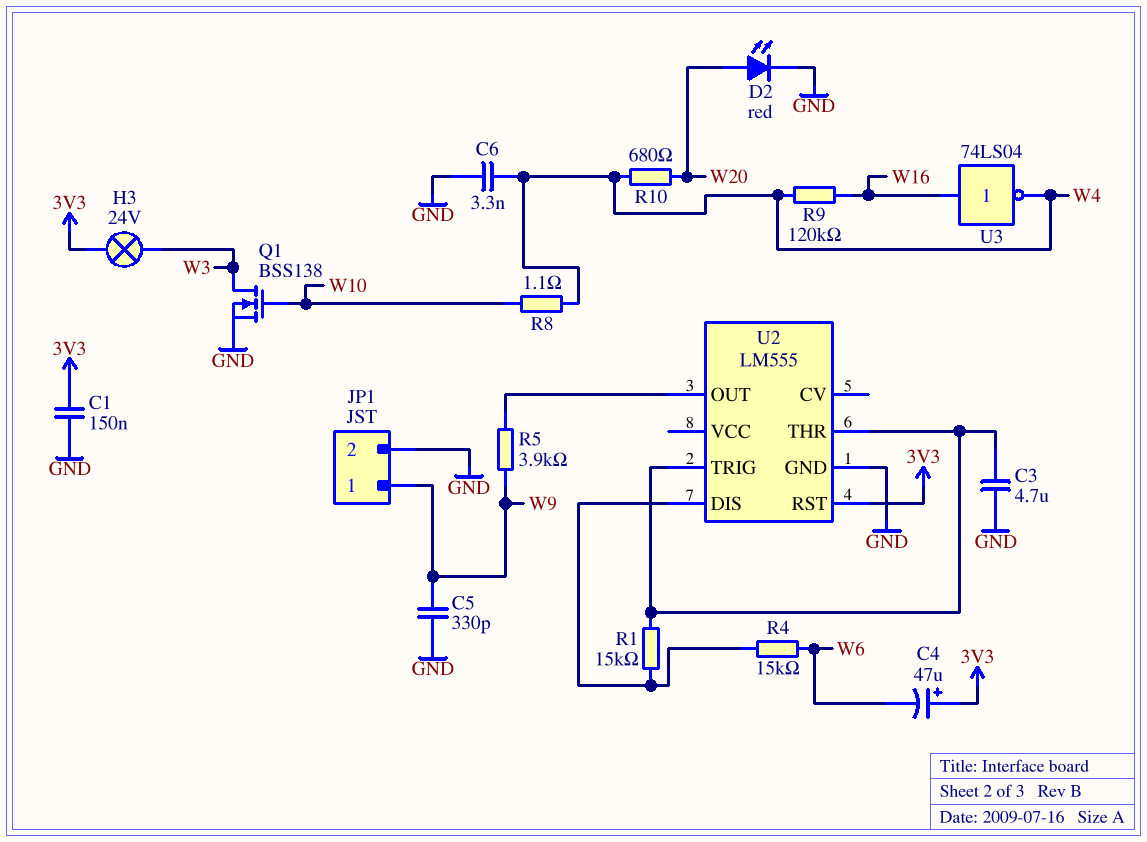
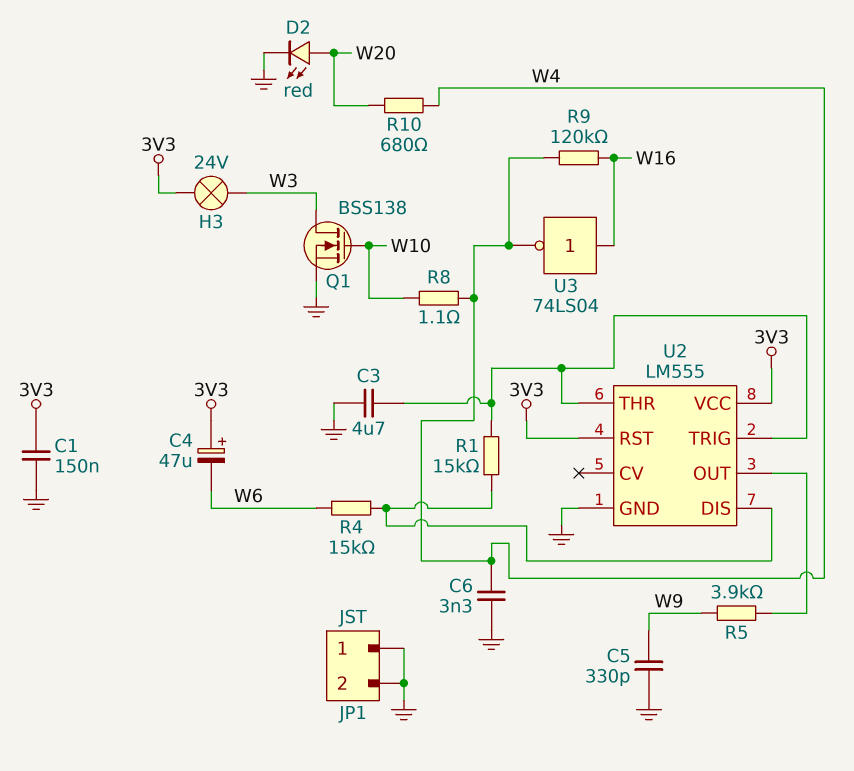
JP1 pin 1: W9 -> GND
U2 pin VCC: none -> 3V3

